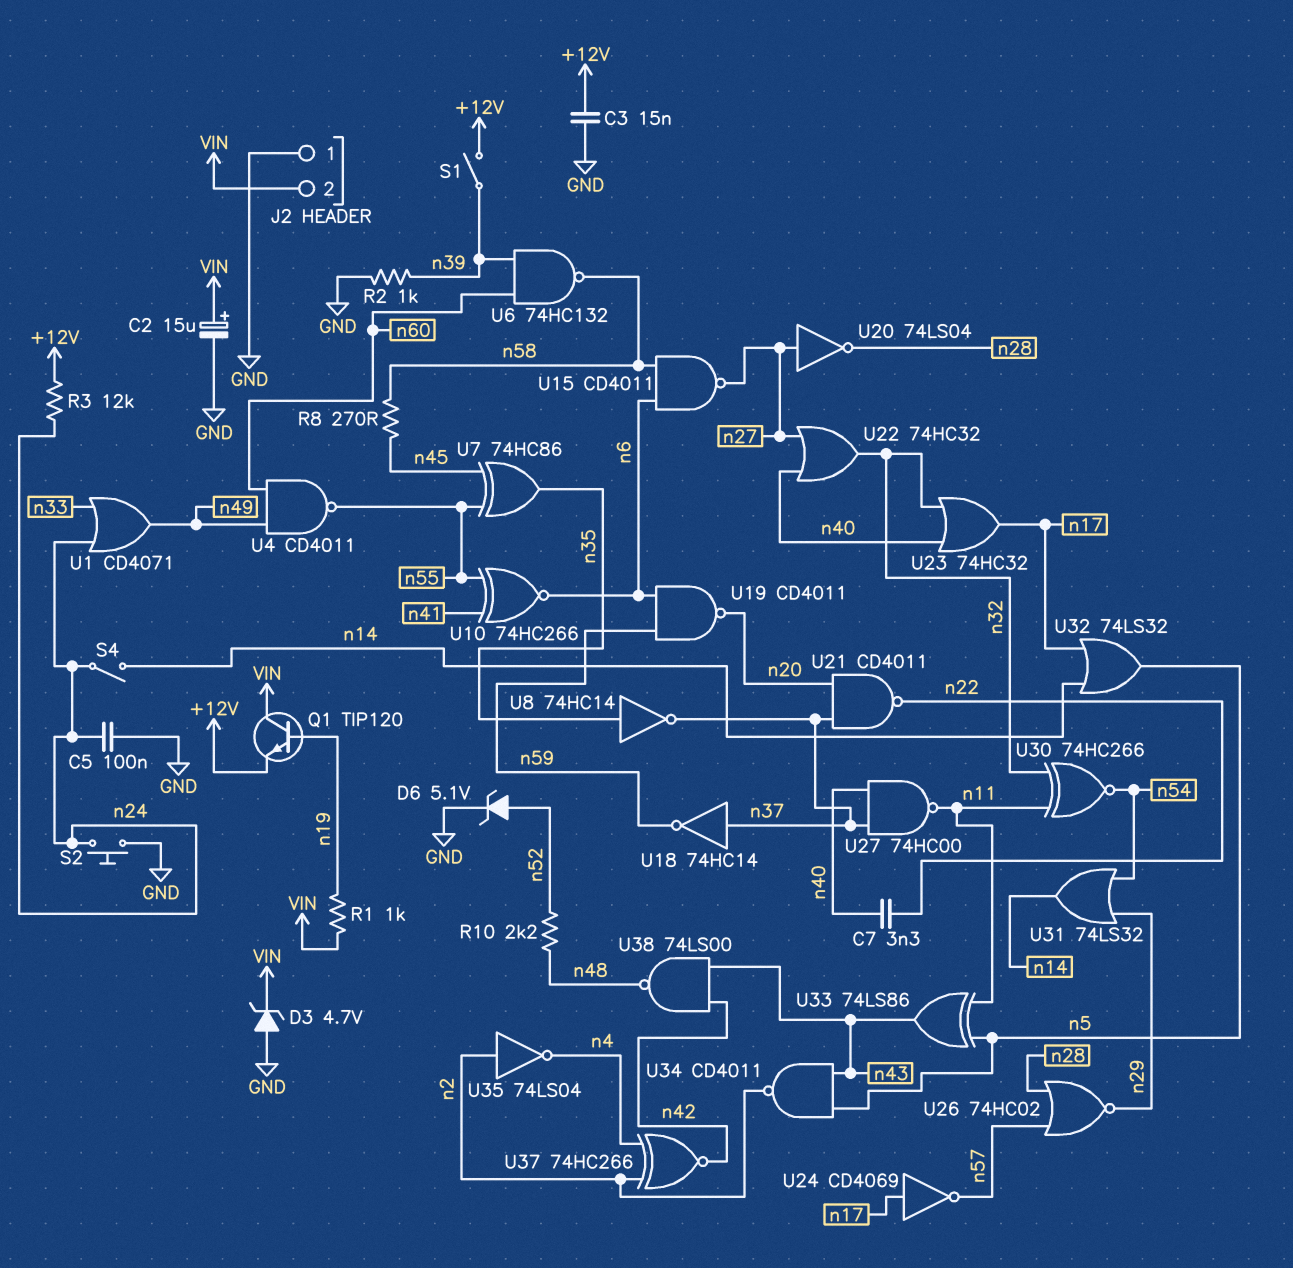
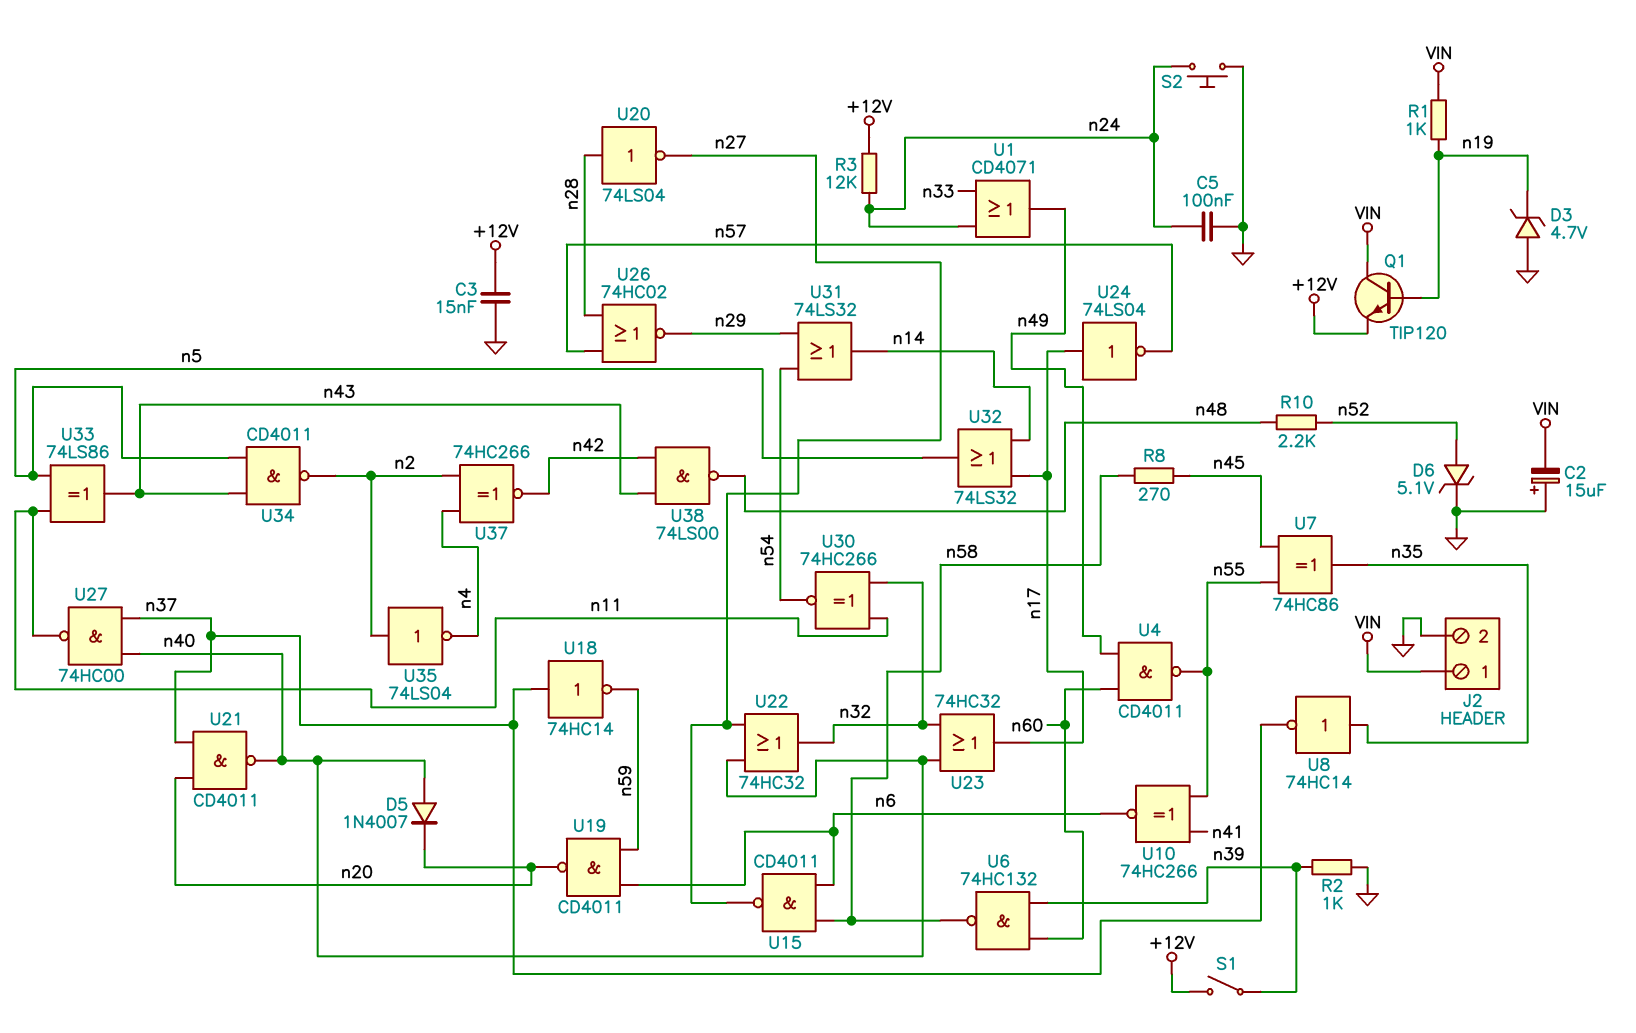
C2: 15uF (plus VIN, minus GND) -> 15uF (plus GND, minus VIN)
C7: 3.3nF (n22, n40) -> none
D3: zener 4.7V (A GND, K VIN) -> zener 4.7V (A GND, K n19)
D5: none -> diode 1N4007 (A n40, K n20)
J2 pin 1: GND -> VIN
J2 pin 2: VIN -> GND
S4: switch (n14, n24) -> none
U20: NOT 74LS04 (in n27, out n28) -> NOT 74LS04 (in n28, out n27)
U21: NAND CD4011 (in n20, in n37, out n22) -> NAND CD4011 (in n20, in n37, out n40)
U24: NOT CD4069 (in n17, out n57) -> NOT 74LS04 (in n17, out n57)

